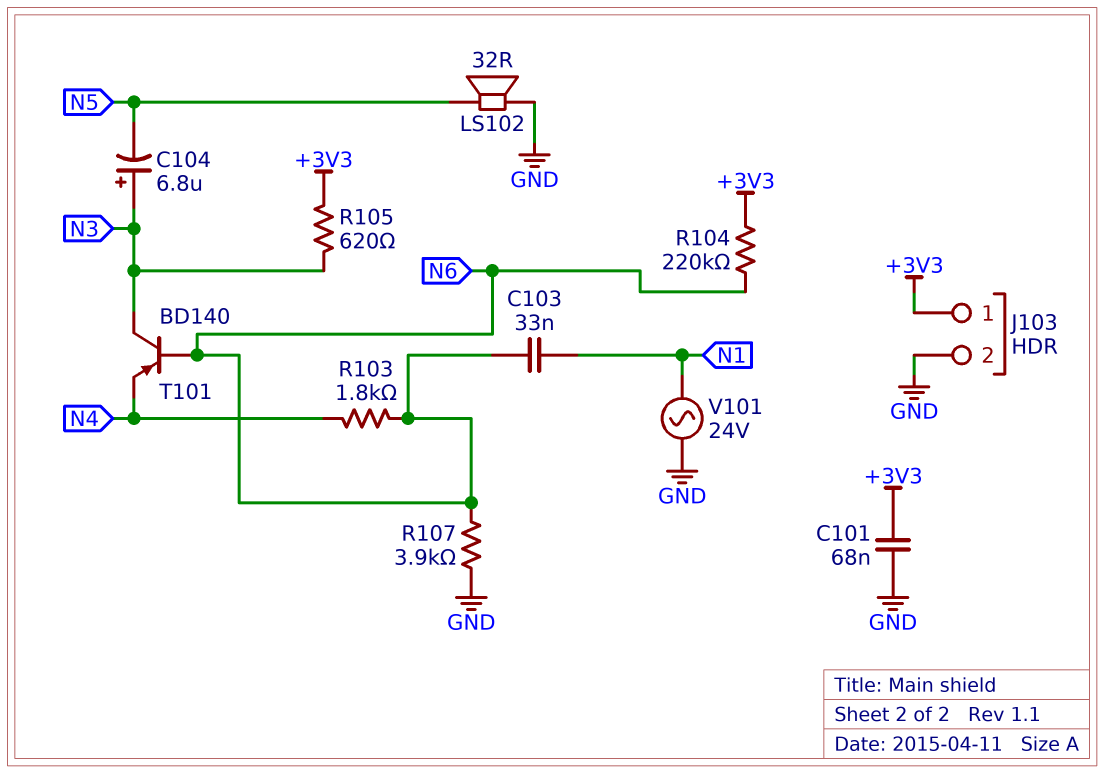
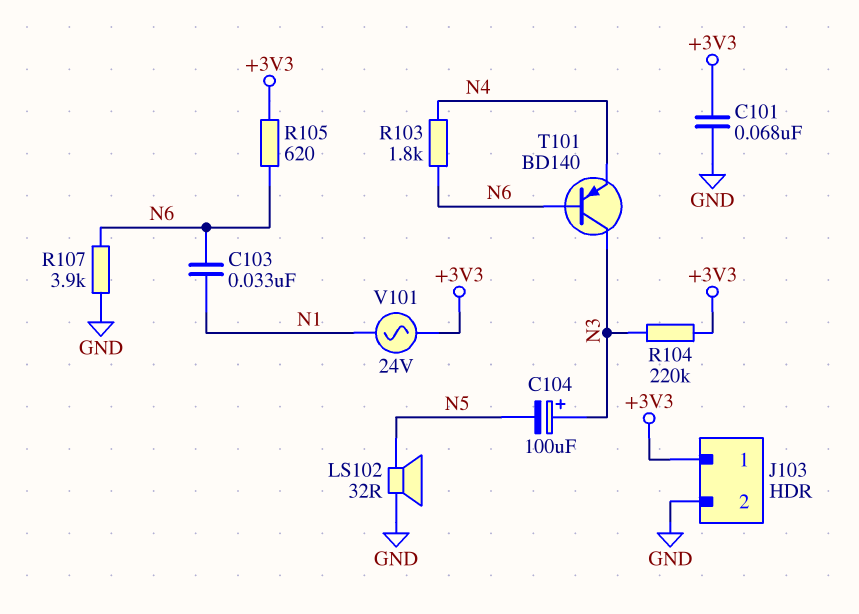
C104: 6.8uF (plus N3, minus N5) -> 100uF (plus N3, minus N5)
R104: 220k (+3V3, N6) -> 220k (+3V3, N3)
R105: 620 (+3V3, N3) -> 620 (+3V3, N6)
V101: AC 24V (GND, N1) -> AC 24V (+3V3, N1)

